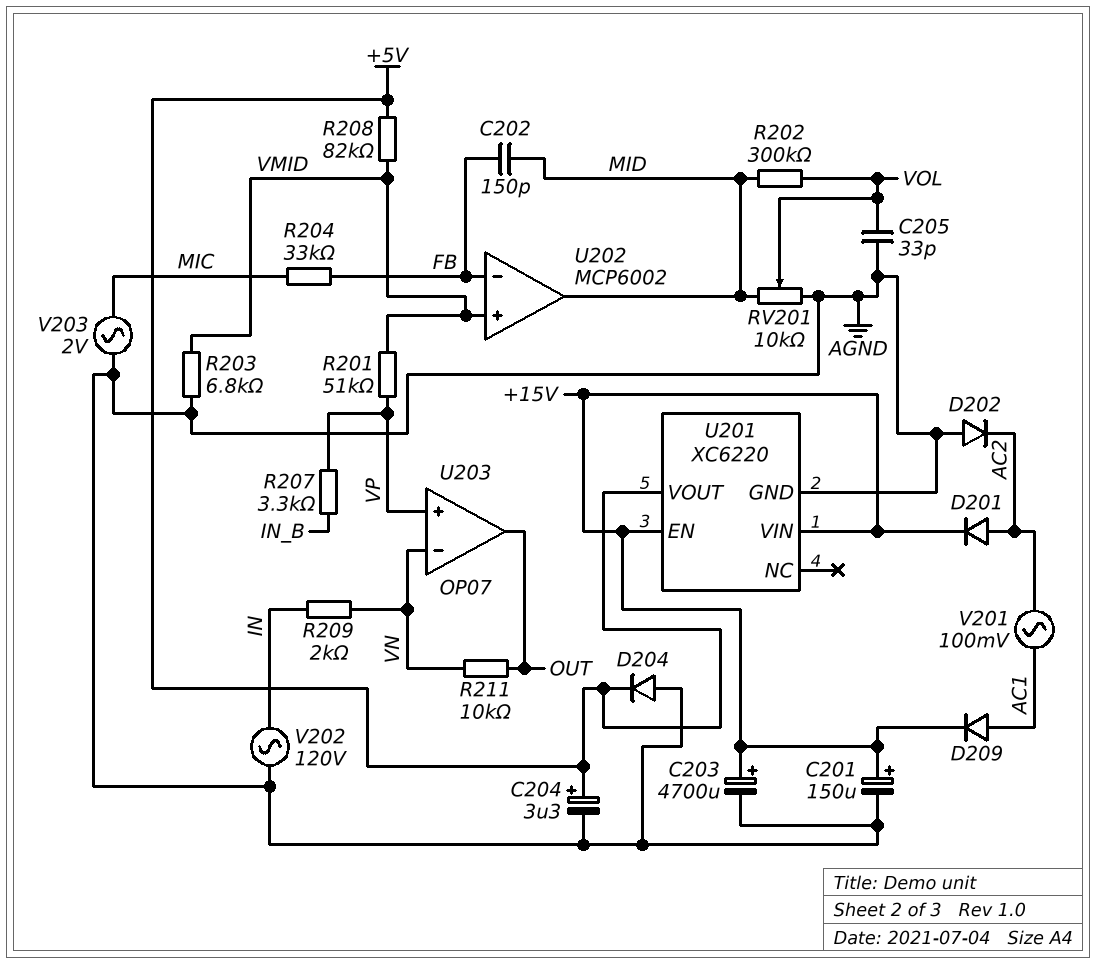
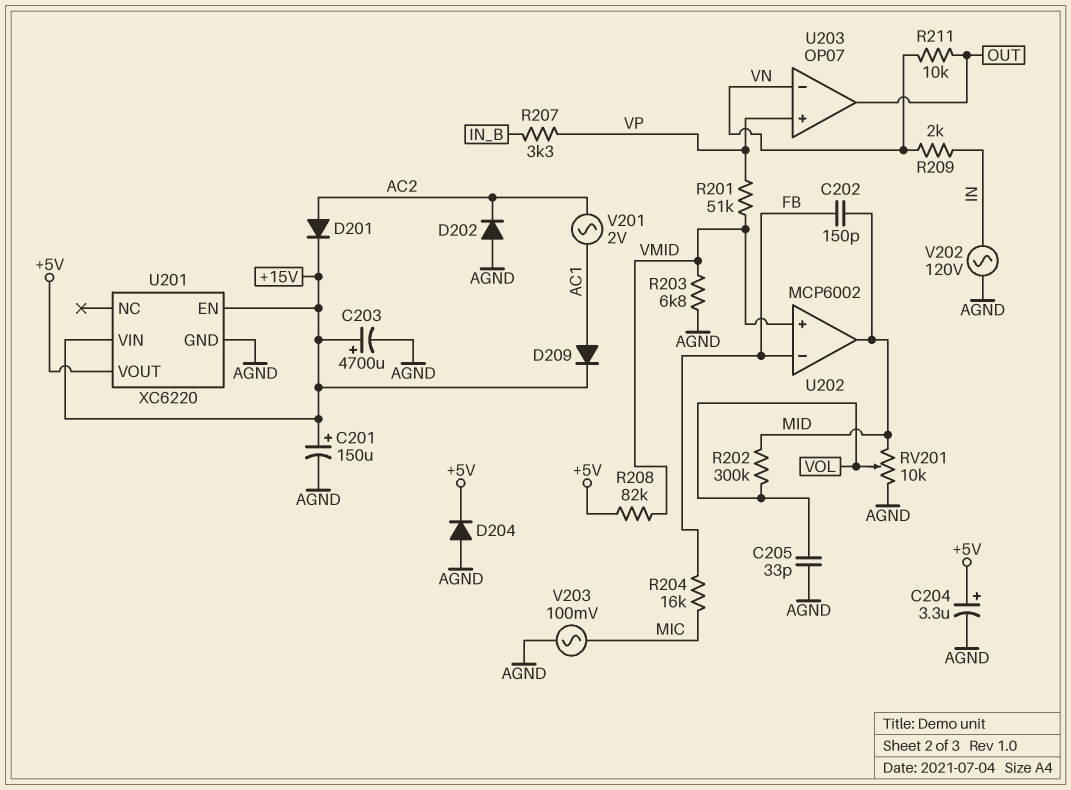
R204: 33k (FB, MIC) -> 16k (FB, MIC)
V201: AC 100mV (AC1, AC2) -> AC 2V (AC1, AC2)
V203: AC 2V (AGND, MIC) -> AC 100mV (AGND, MIC)

